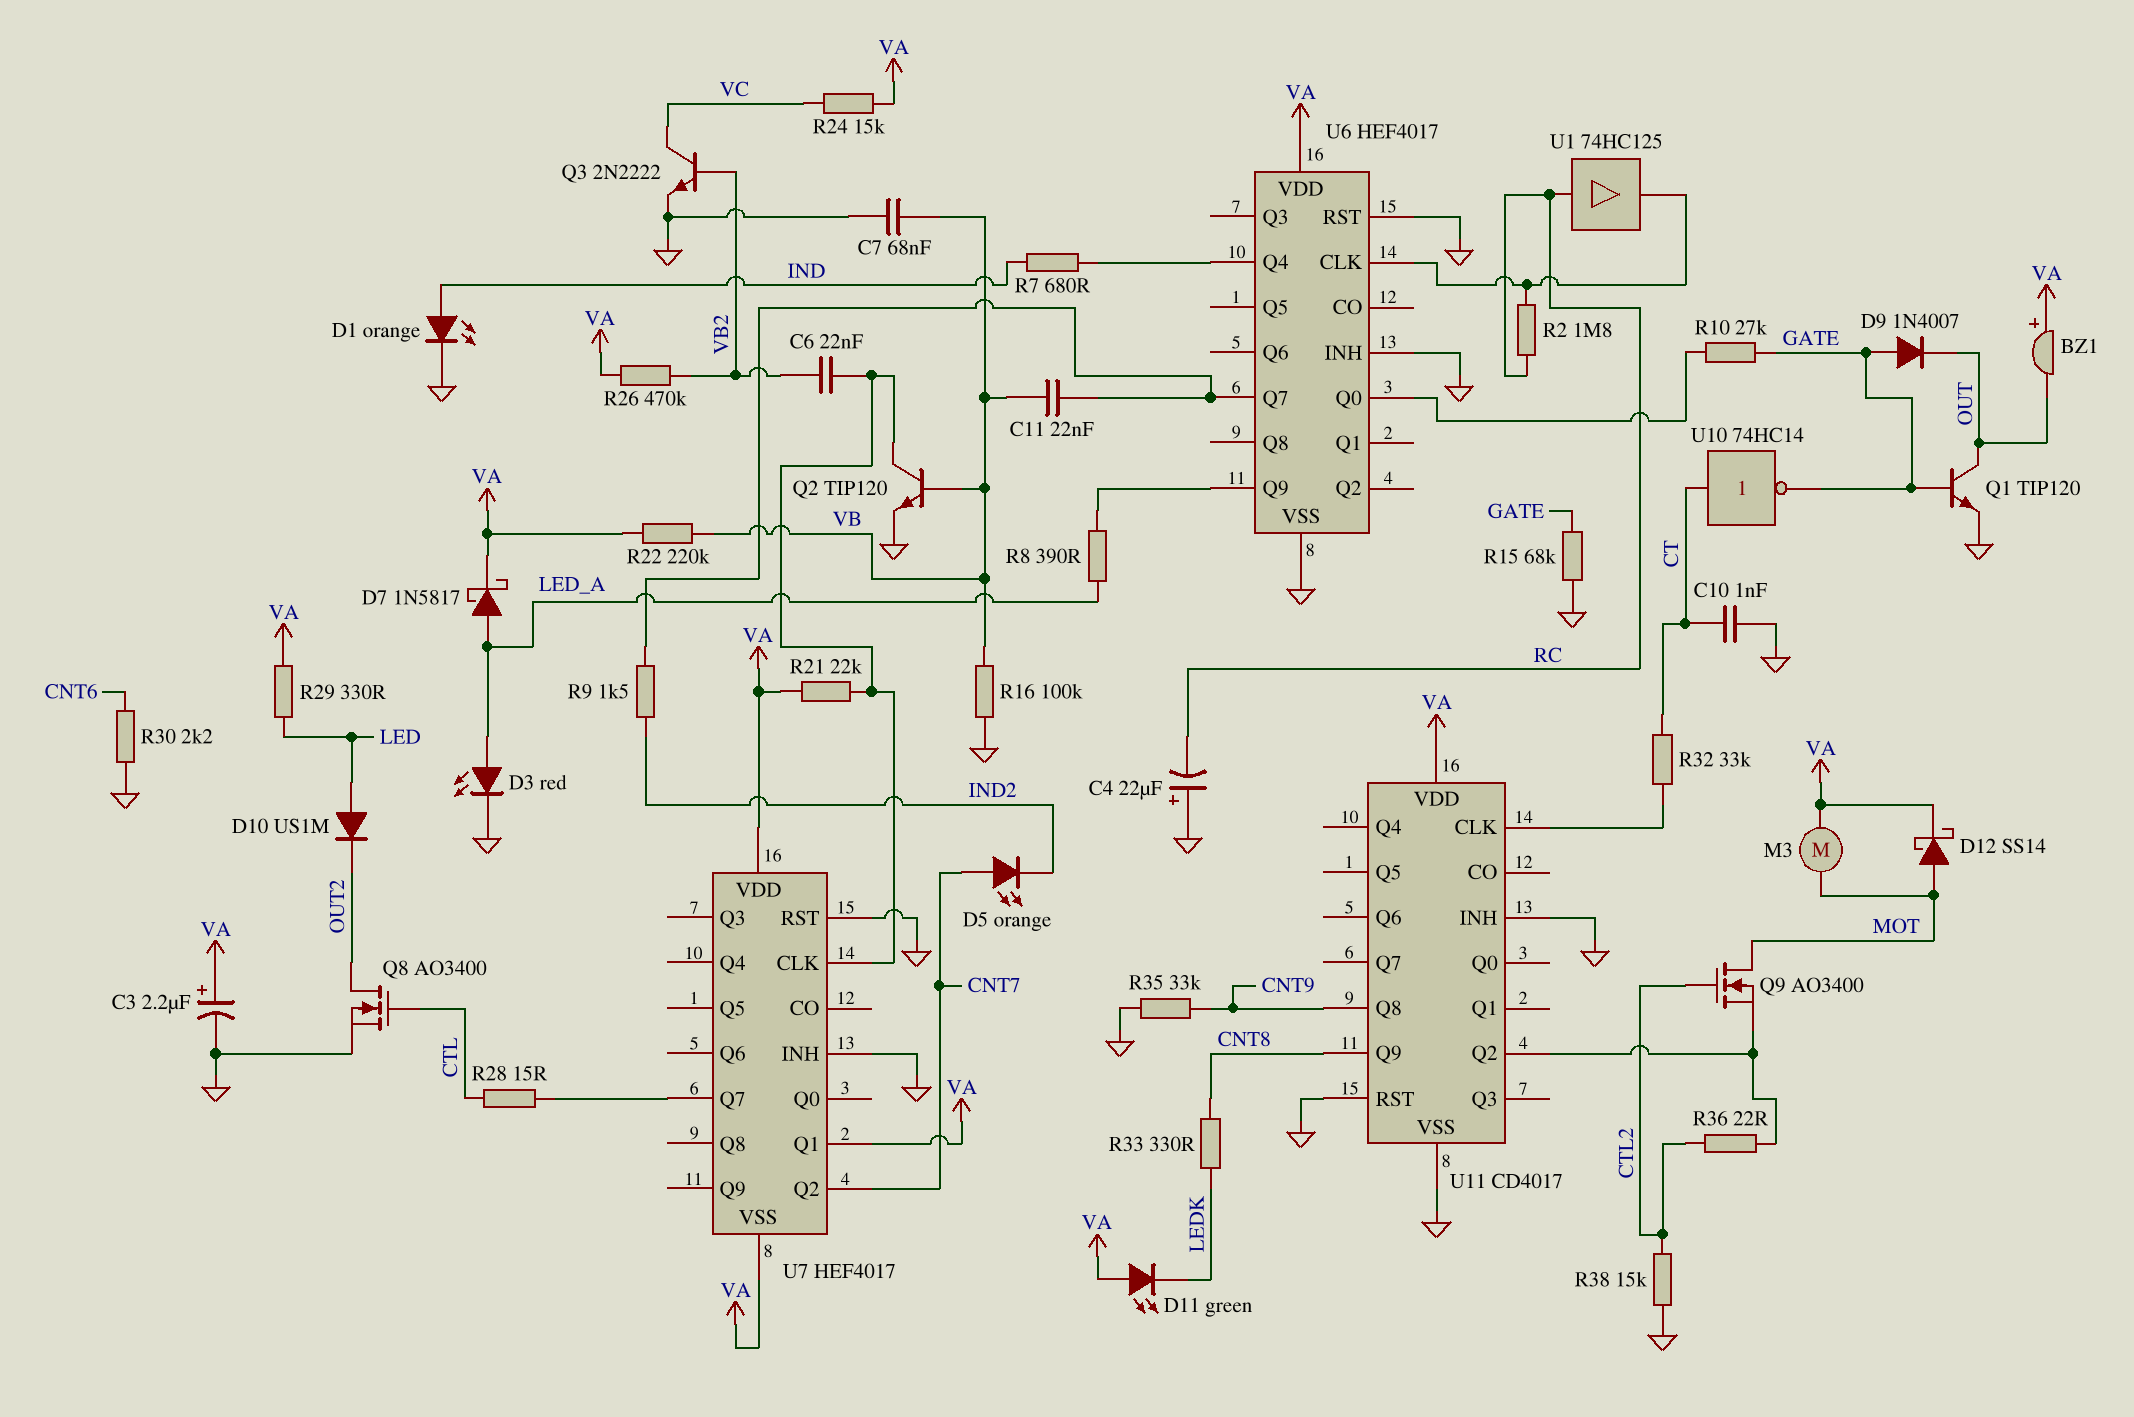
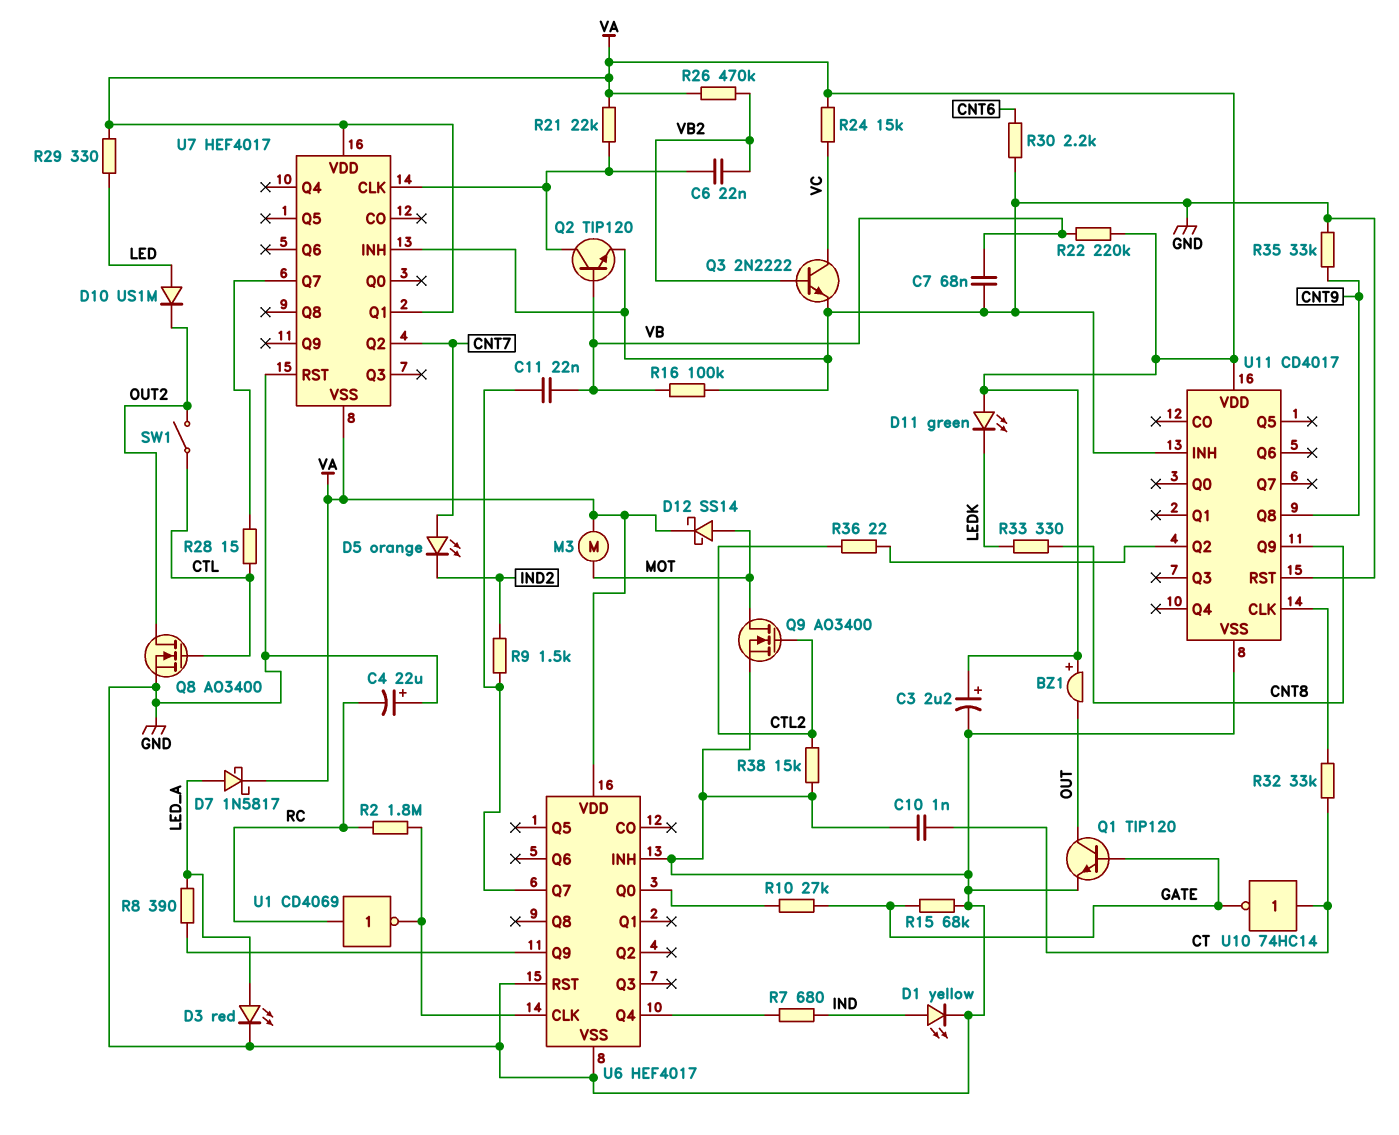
D1: LED orange (A IND, K GND) -> LED yellow (A IND, K GND)
D9: diode 1N4007 (A GATE, K OUT) -> none
Q9: NMOS AO3400 (G CTL2, D MOT, S U11/Q2) -> NMOS AO3400 (G CTL2, D MOT, S GND)
SW1: none -> switch (CTL, OUT2)
U1: buffer 74HC125 (in RC, out U6/CLK) -> NOT CD4069 (in RC, out U6/CLK)

